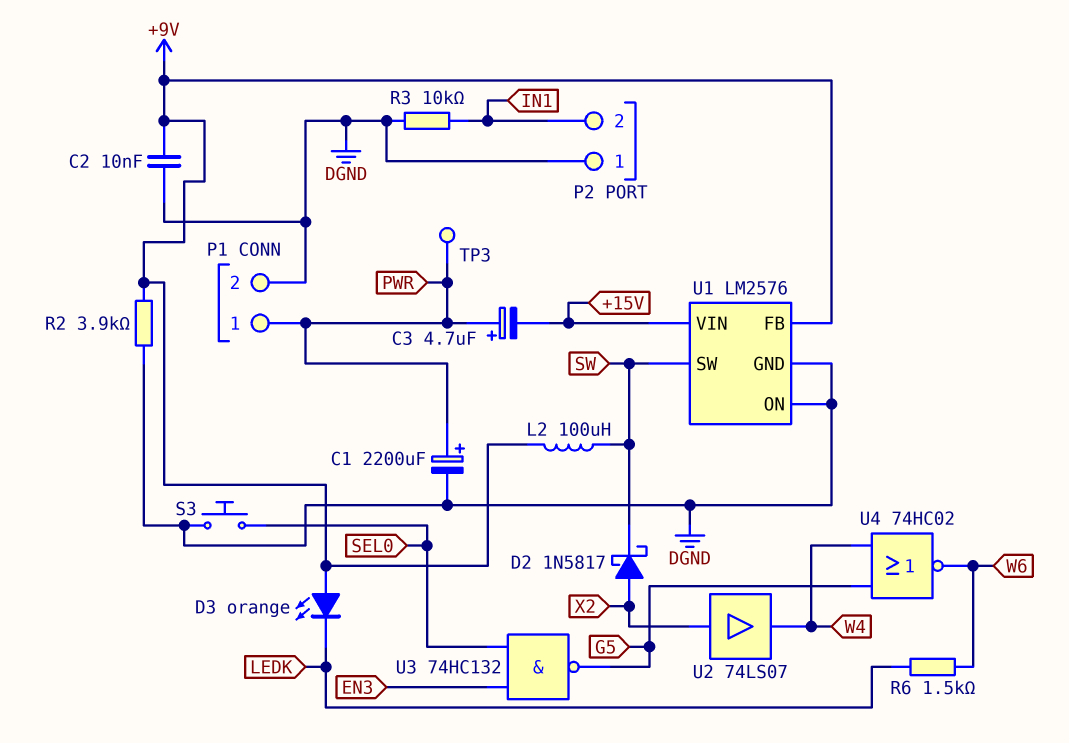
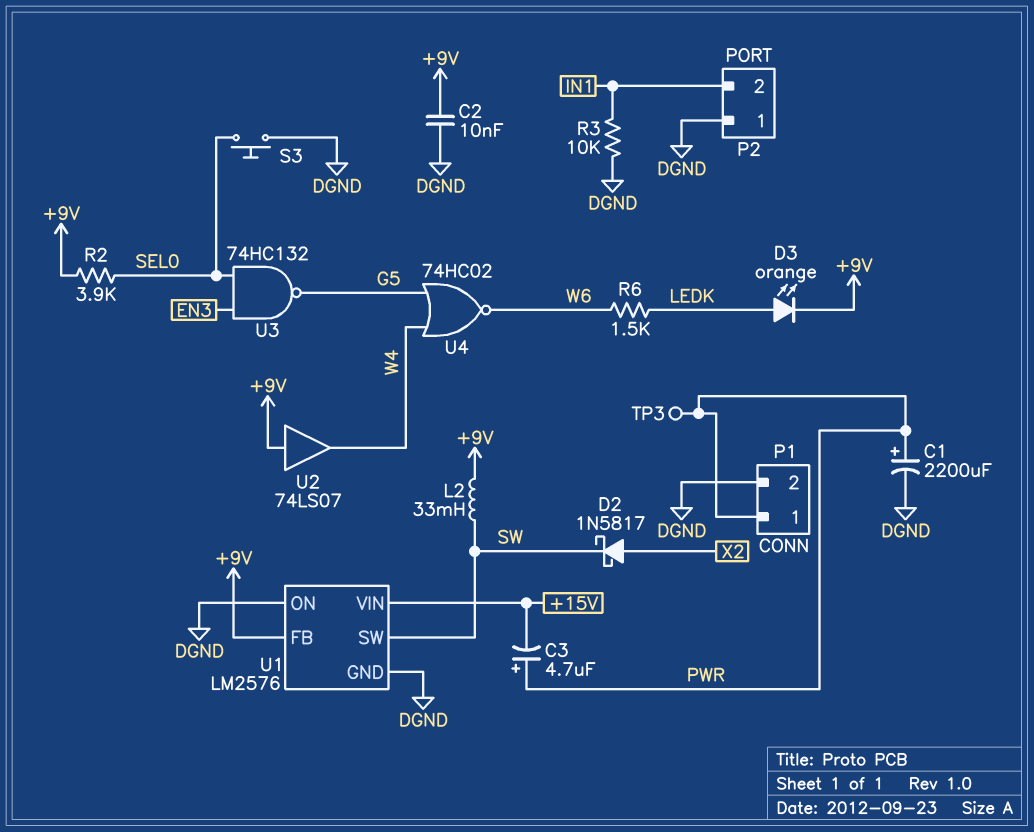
D3: LED orange (A +9V, K LEDK) -> LED orange (A LEDK, K +9V)
L2: 100uH (+9V, SW) -> 33mH (+9V, SW)
R2: 3.9k (+9V, DGND) -> 3.9k (+9V, SEL0)
U2: buffer 74LS07 (in X2, out W4) -> buffer 74LS07 (in +9V, out W4)

